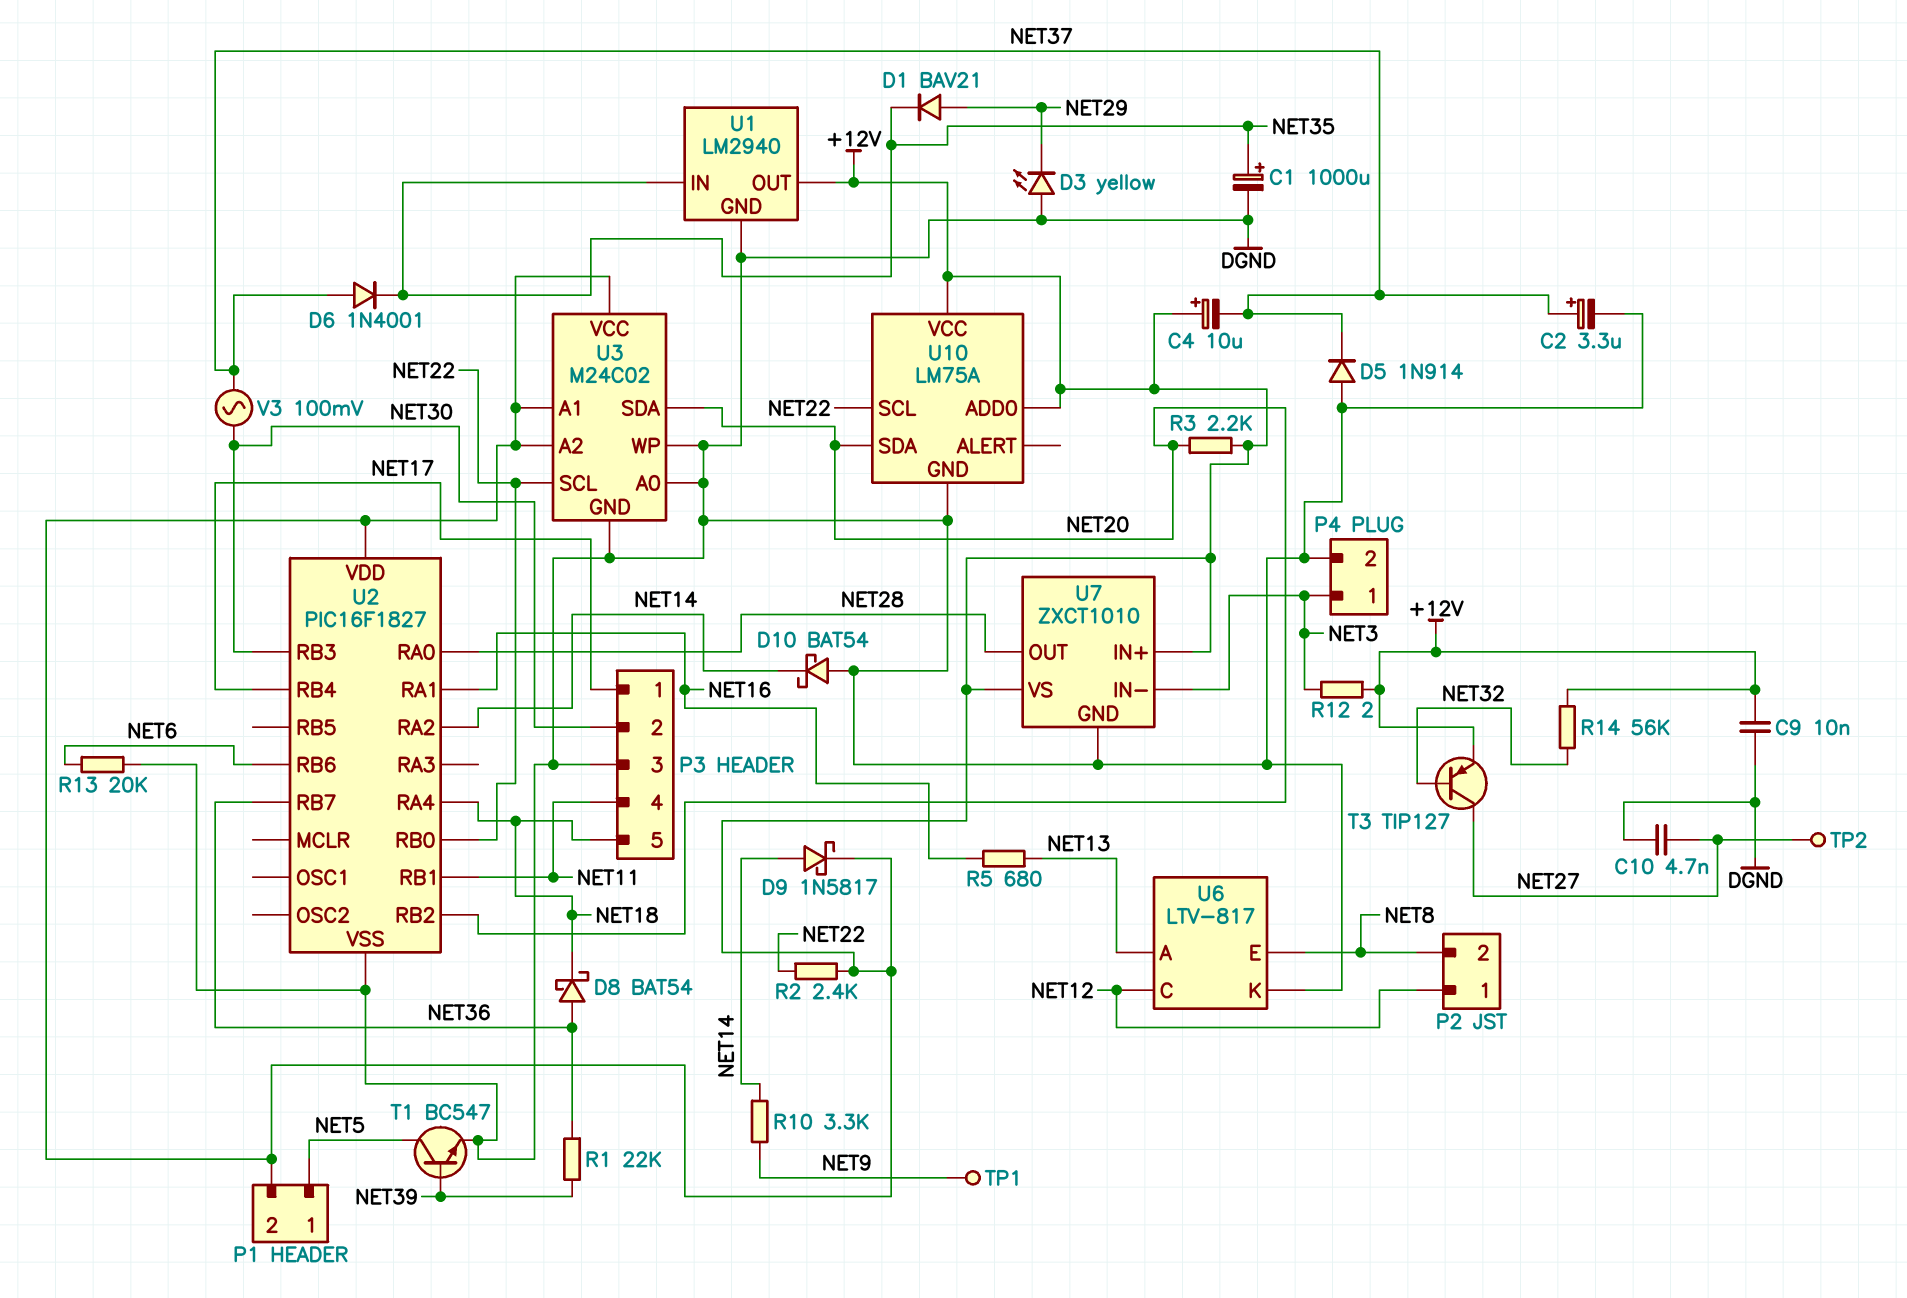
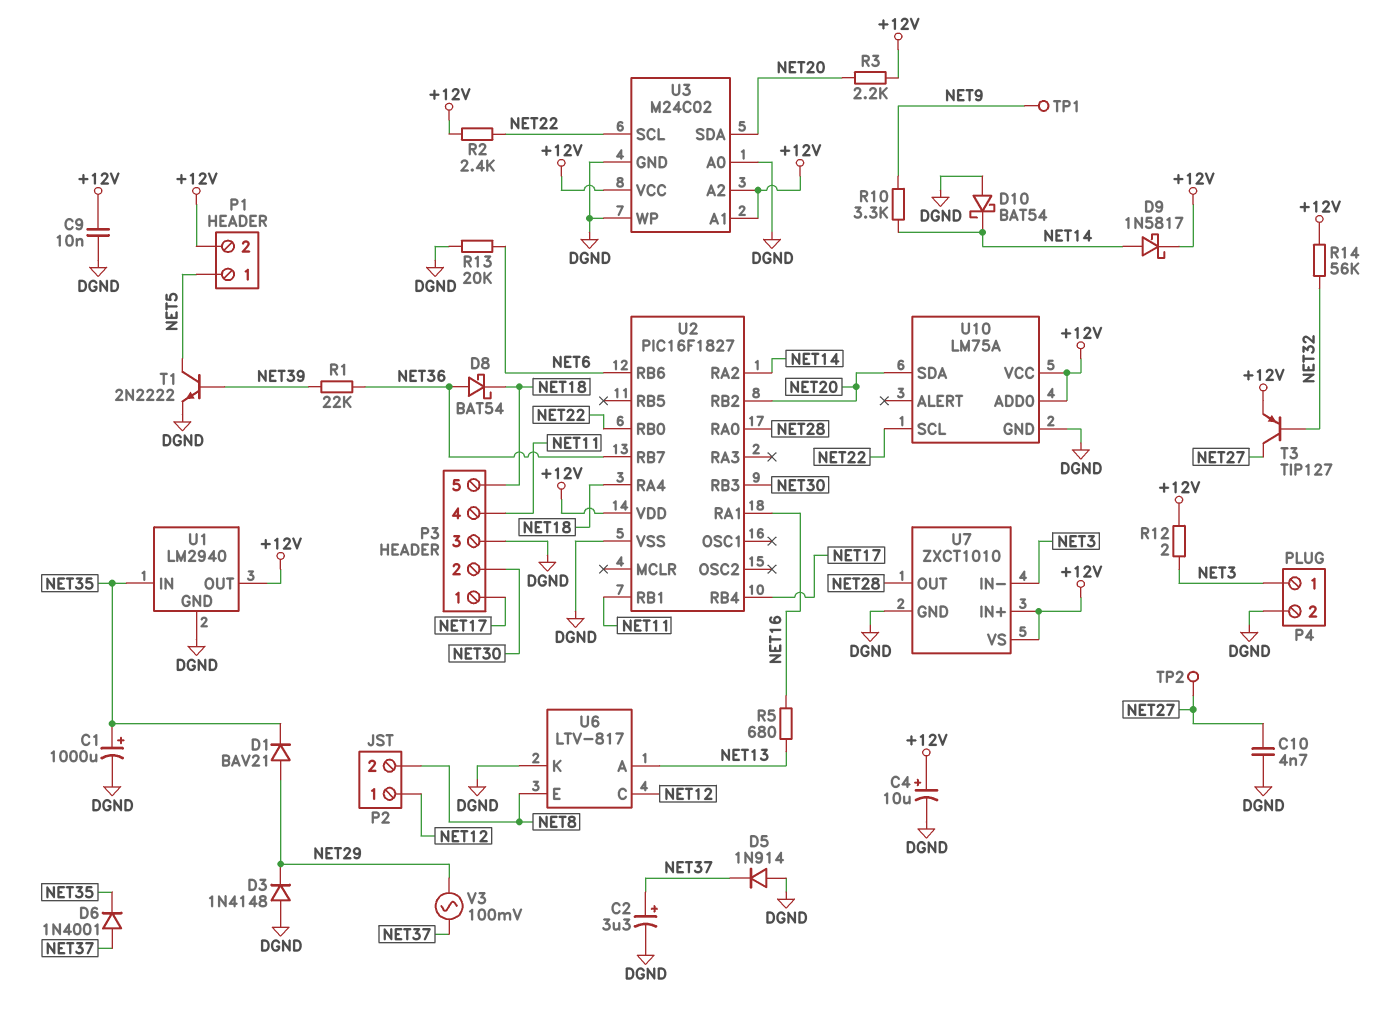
C4: 10uF (plus +12V, minus NET37) -> 10uF (plus +12V, minus DGND)
D3: LED yellow (A DGND, K NET29) -> diode 1N4148 (A DGND, K NET29)
T1: NPN BC547 (B NET39, C NET5, E DGND) -> NPN 2N2222 (B NET39, C NET5, E DGND)
V3: AC 100mV (NET30, NET37) -> AC 100mV (NET29, NET37)

